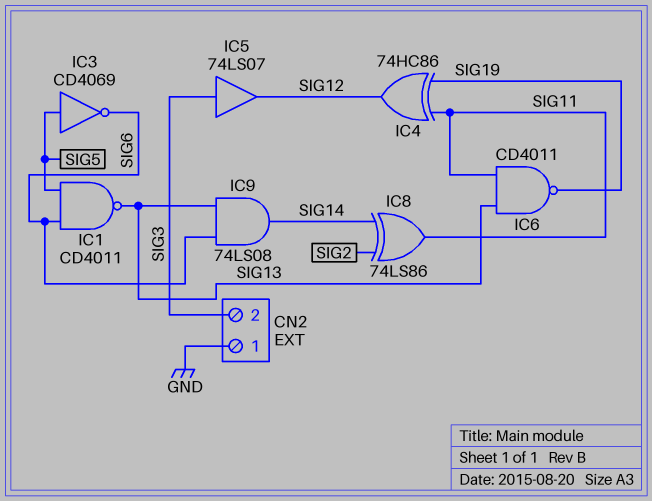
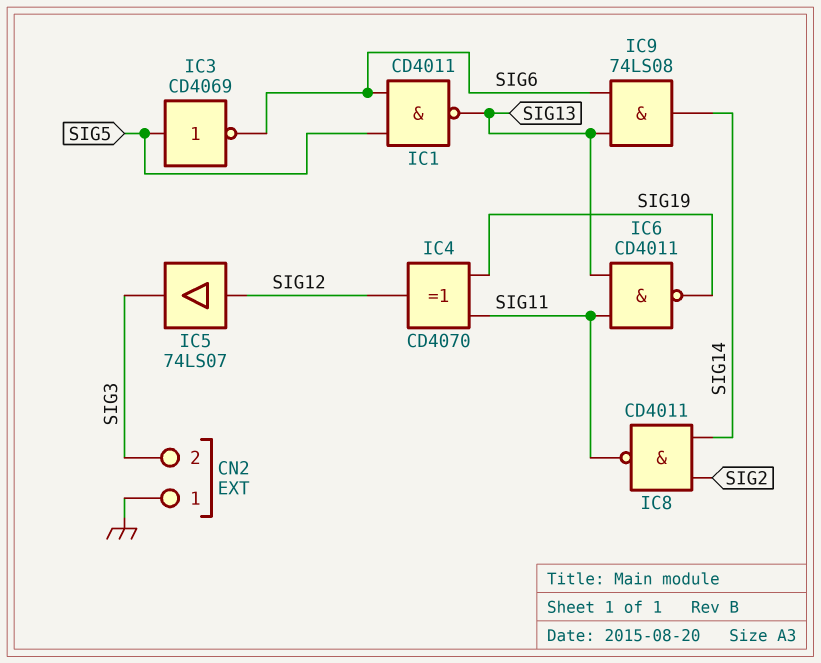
IC4: XOR 74HC86 (in SIG11, in SIG19, out SIG12) -> XOR CD4070 (in SIG11, in SIG19, out SIG12)
IC5: buffer 74LS07 (in SIG3, out SIG12) -> buffer 74LS07 (in SIG12, out SIG3)
IC8: XOR 74LS86 (in SIG2, in SIG14, out SIG11) -> NAND CD4011 (in SIG2, in SIG14, out SIG11)

